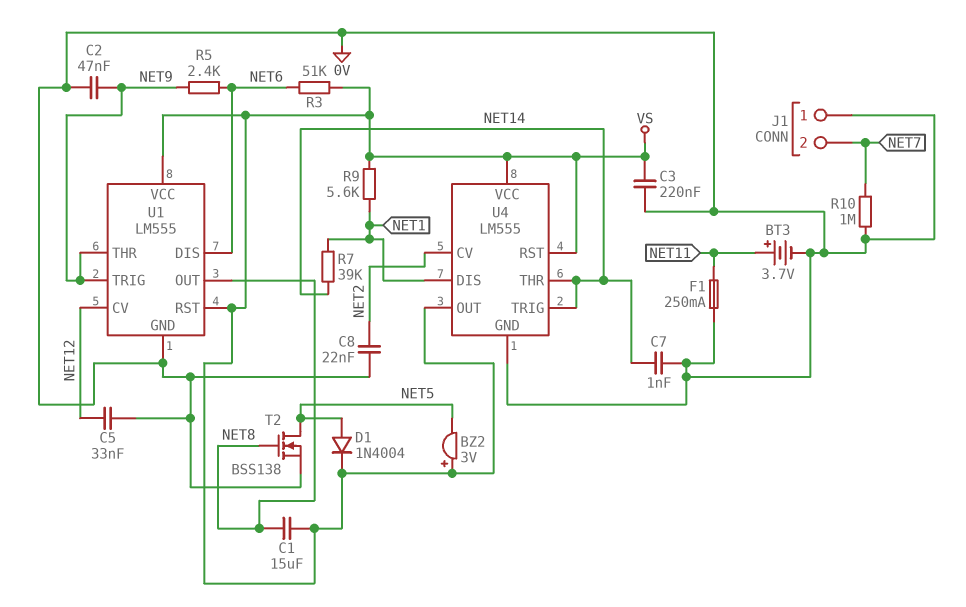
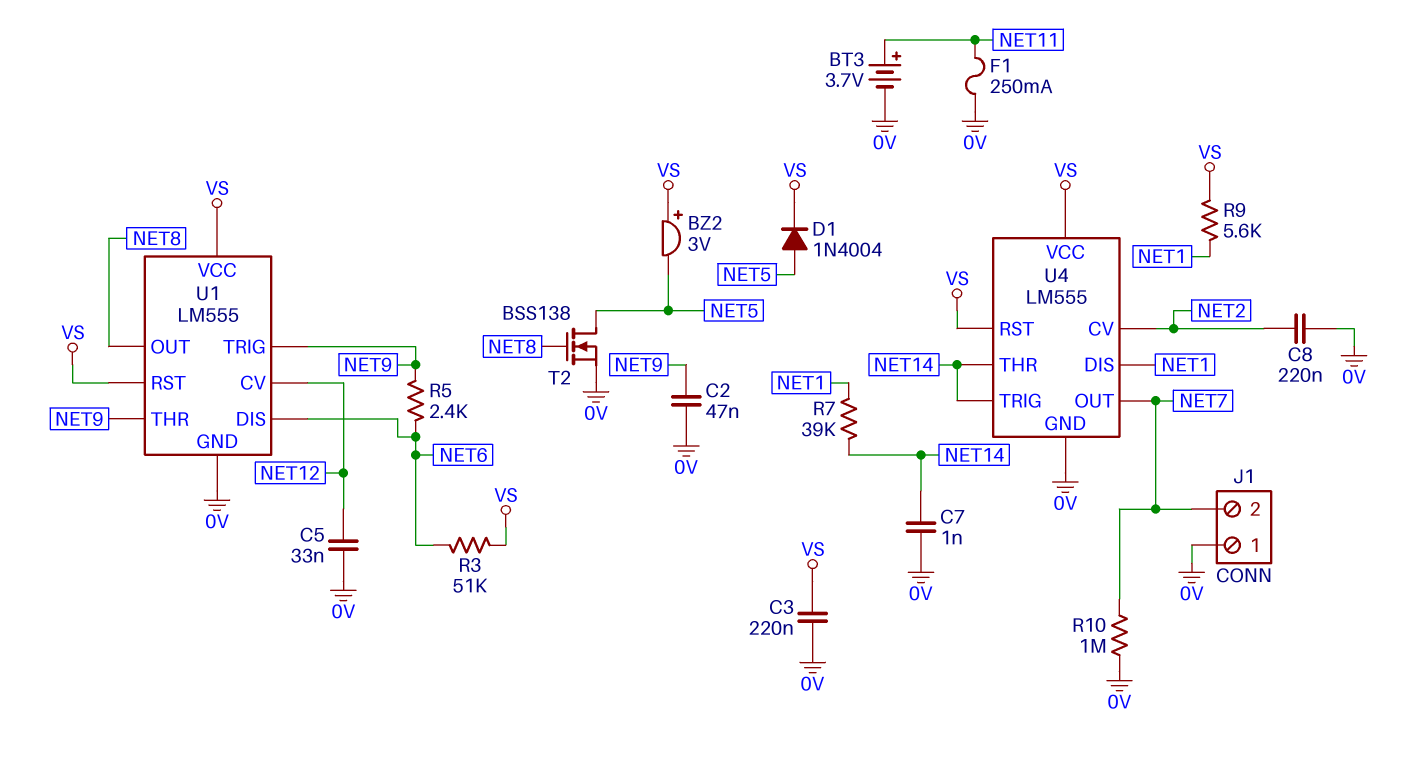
C1: 15uF (NET8, VS) -> none
C8: 22nF (0V, NET2) -> 220nF (0V, NET2)
U4 pin OUT: VS -> NET7

